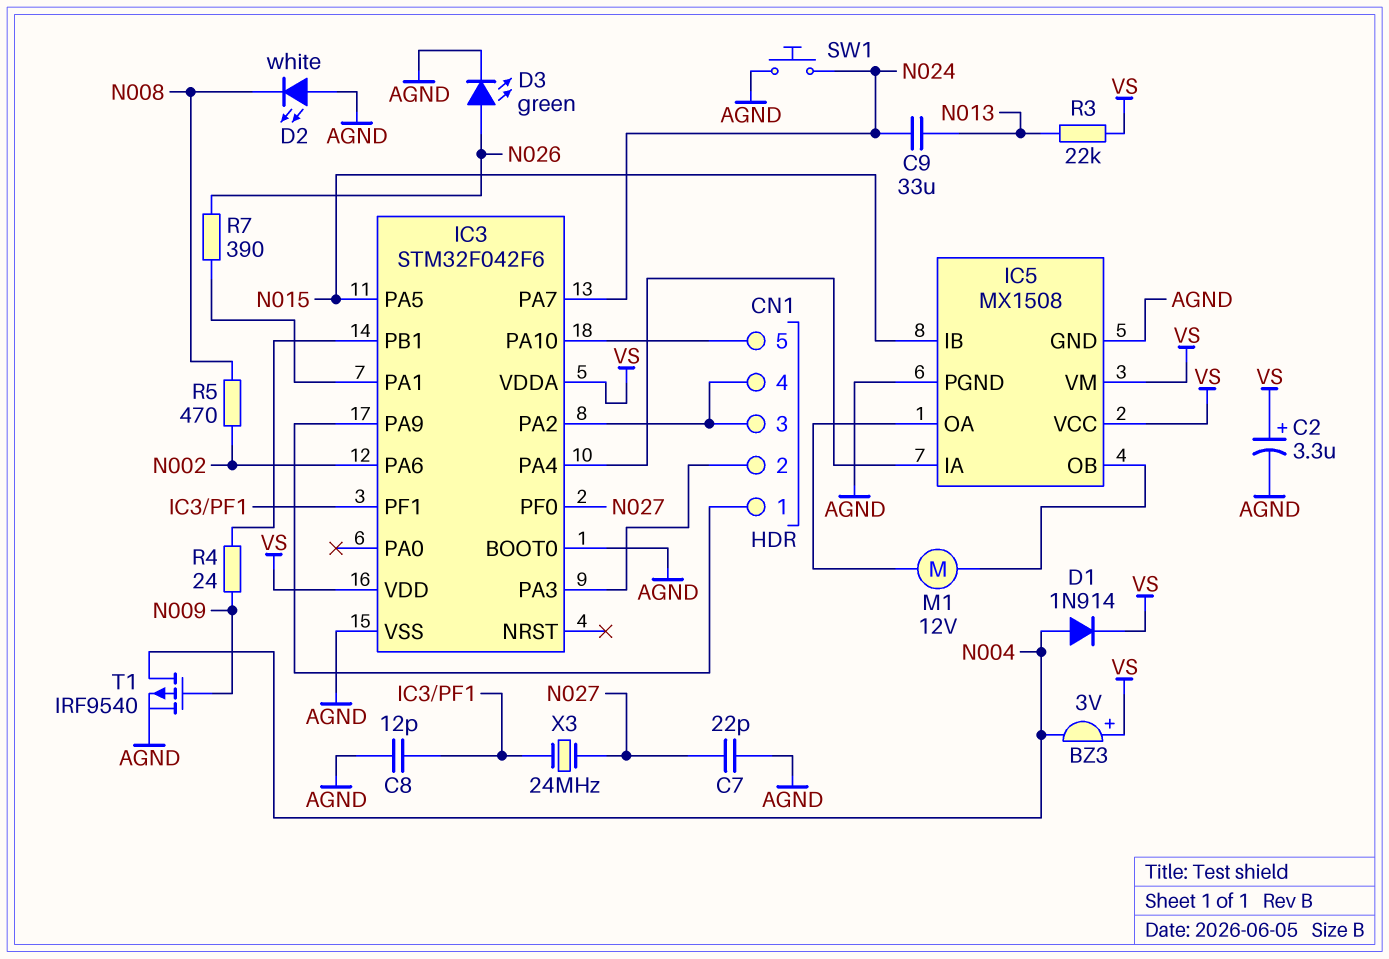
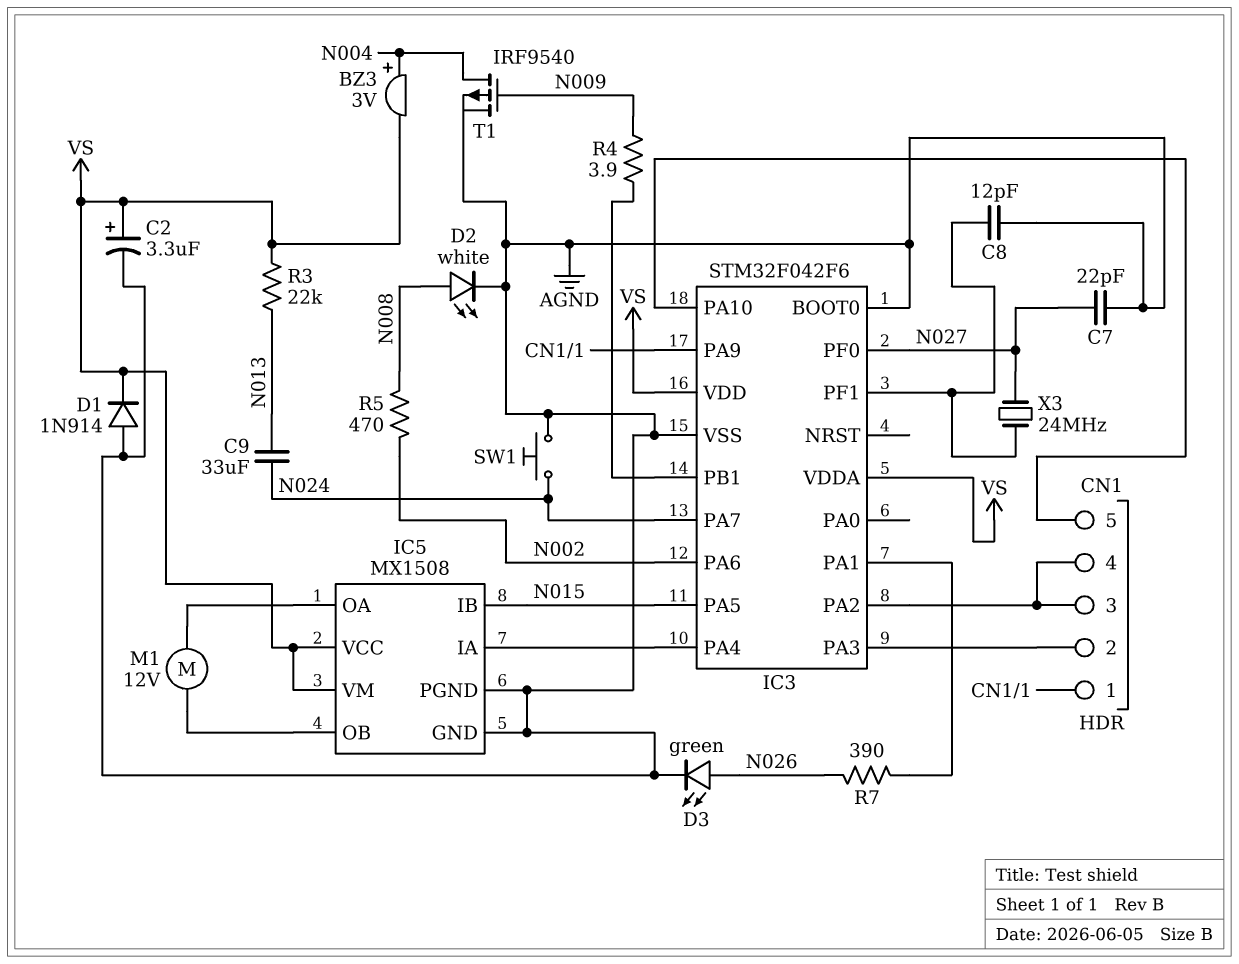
BZ3: buzzer 3V (plus VS, minus N004) -> buzzer 3V (plus N004, minus VS)
D1: diode 1N914 (A N004, K VS) -> diode 1N914 (A AGND, K VS)
D2: LED white (A AGND, K N008) -> LED white (A N008, K AGND)
R4: 24 (IC3/PB1, N009) -> 3.9 (IC3/PB1, N009)

